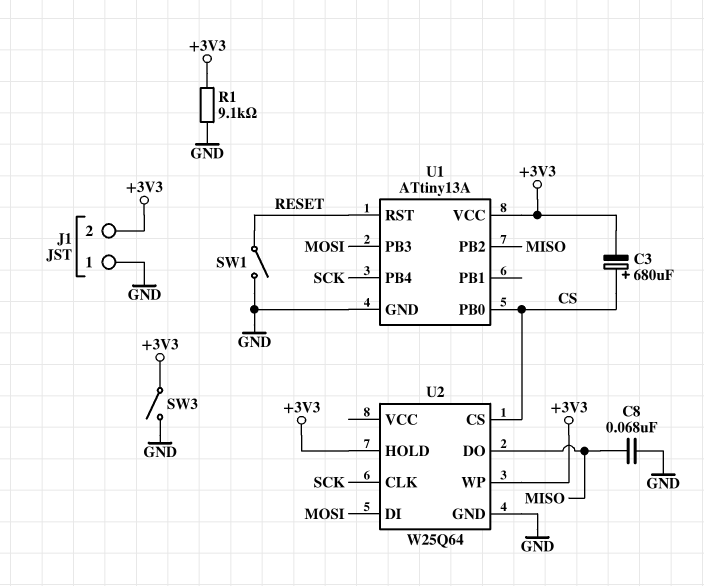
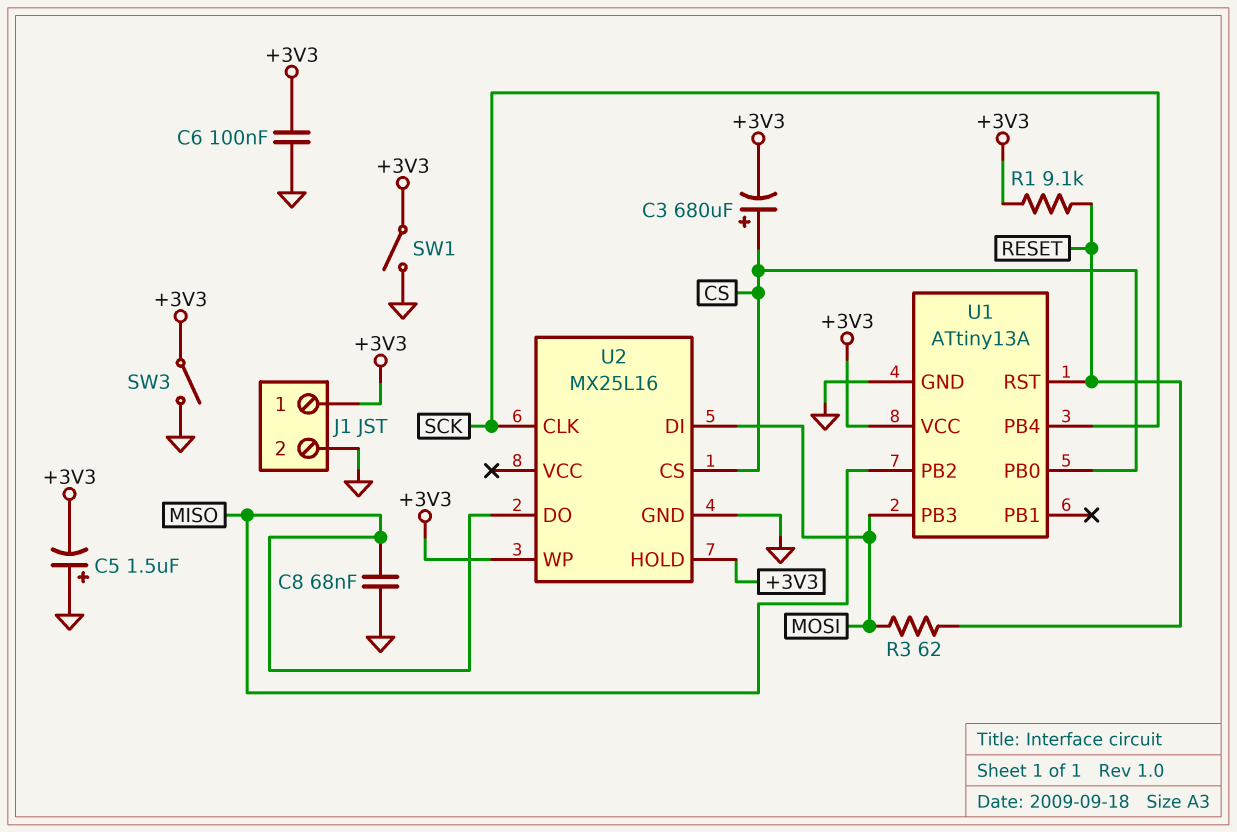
C5: none -> 1.5uF (plus GND, minus +3V3)
C6: none -> 100nF (+3V3, GND)
J1 pin 1: GND -> +3V3
J1 pin 2: +3V3 -> GND
R1: 9.1k (+3V3, GND) -> 9.1k (+3V3, RESET)
R3: none -> 62 (MOSI, RESET)
SW1: switch (GND, RESET) -> switch (+3V3, GND)
U2: W25Q64 -> MX25L16

